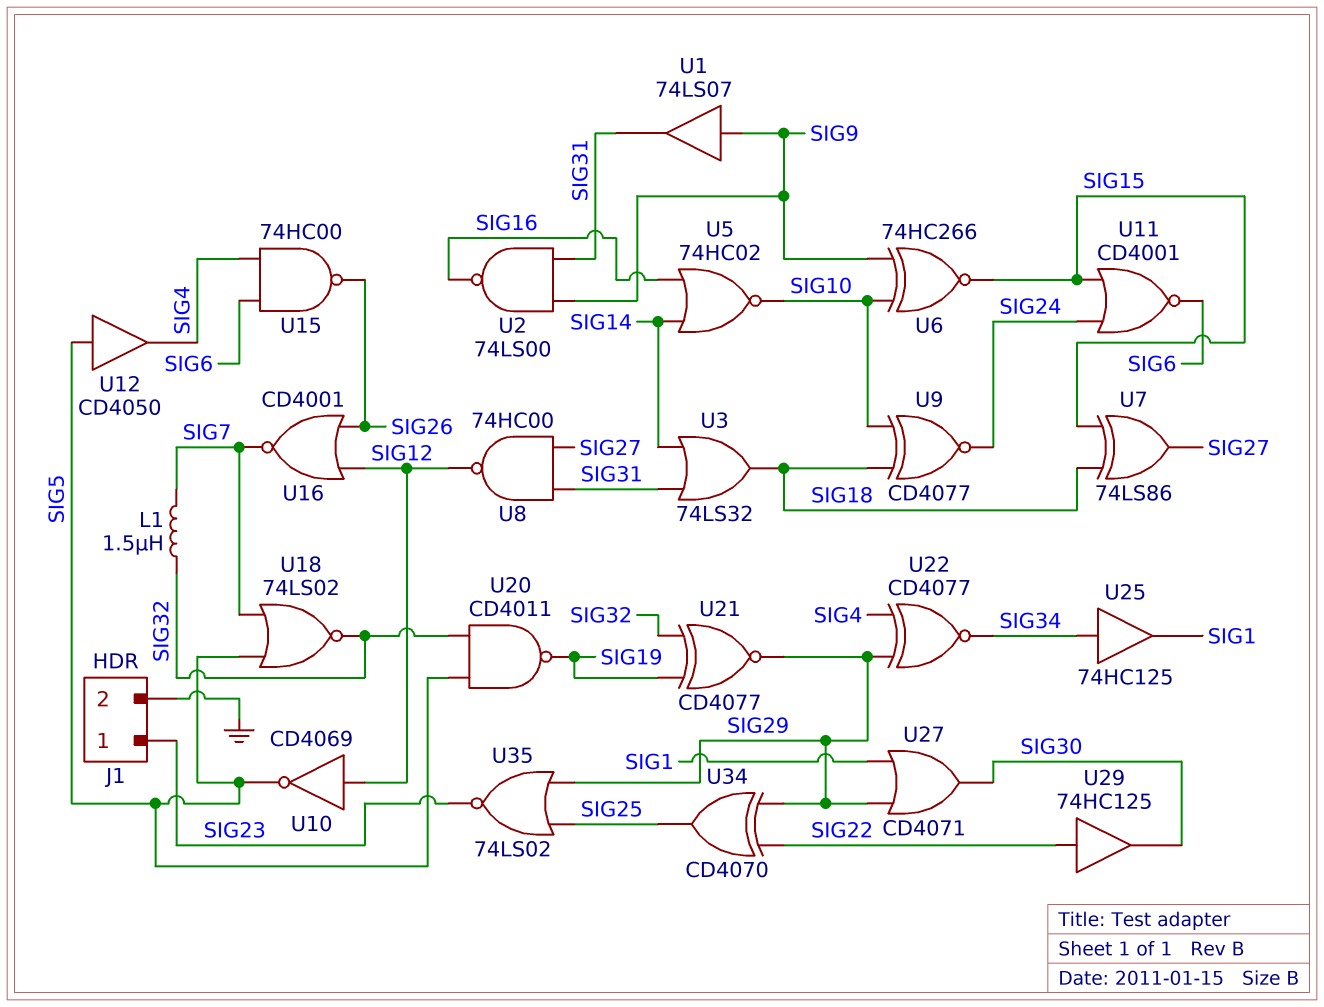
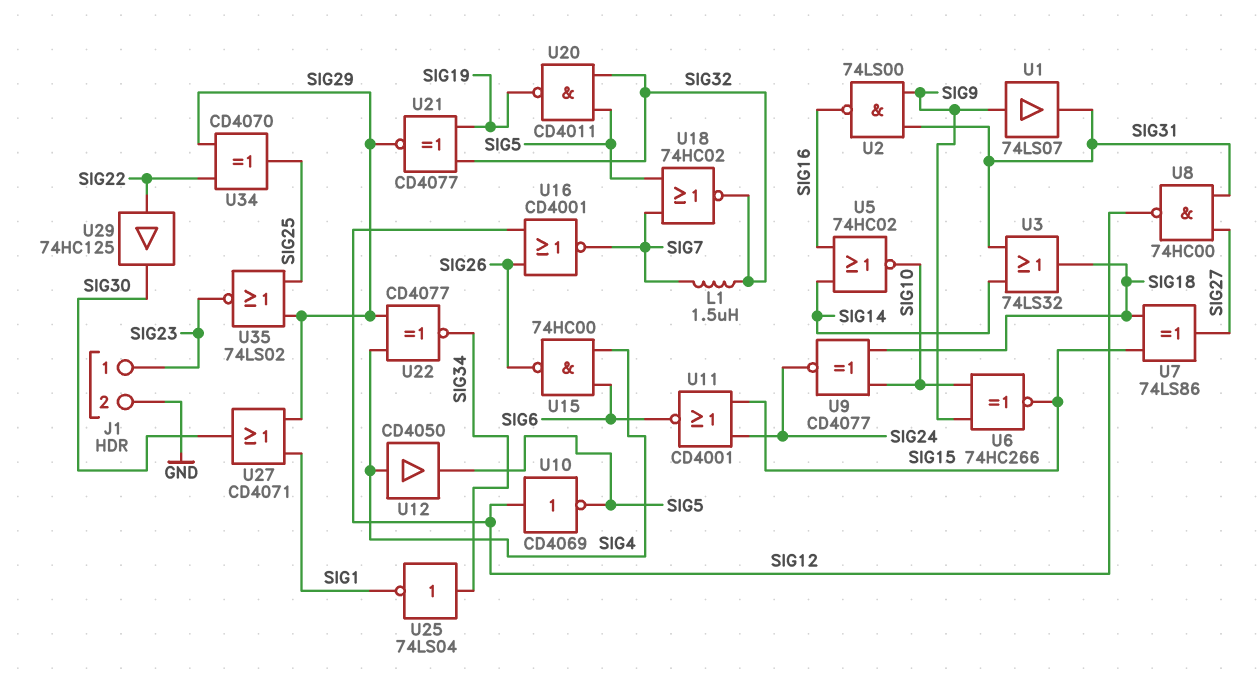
U12: buffer CD4050 (in SIG5, out SIG4) -> buffer CD4050 (in SIG4, out SIG5)
U18: NOR 74LS02 (in SIG5, in SIG7, out SIG32) -> NOR 74HC02 (in SIG5, in SIG7, out SIG32)
U25: buffer 74HC125 (in SIG34, out SIG1) -> NOT 74LS04 (in SIG34, out SIG1)

